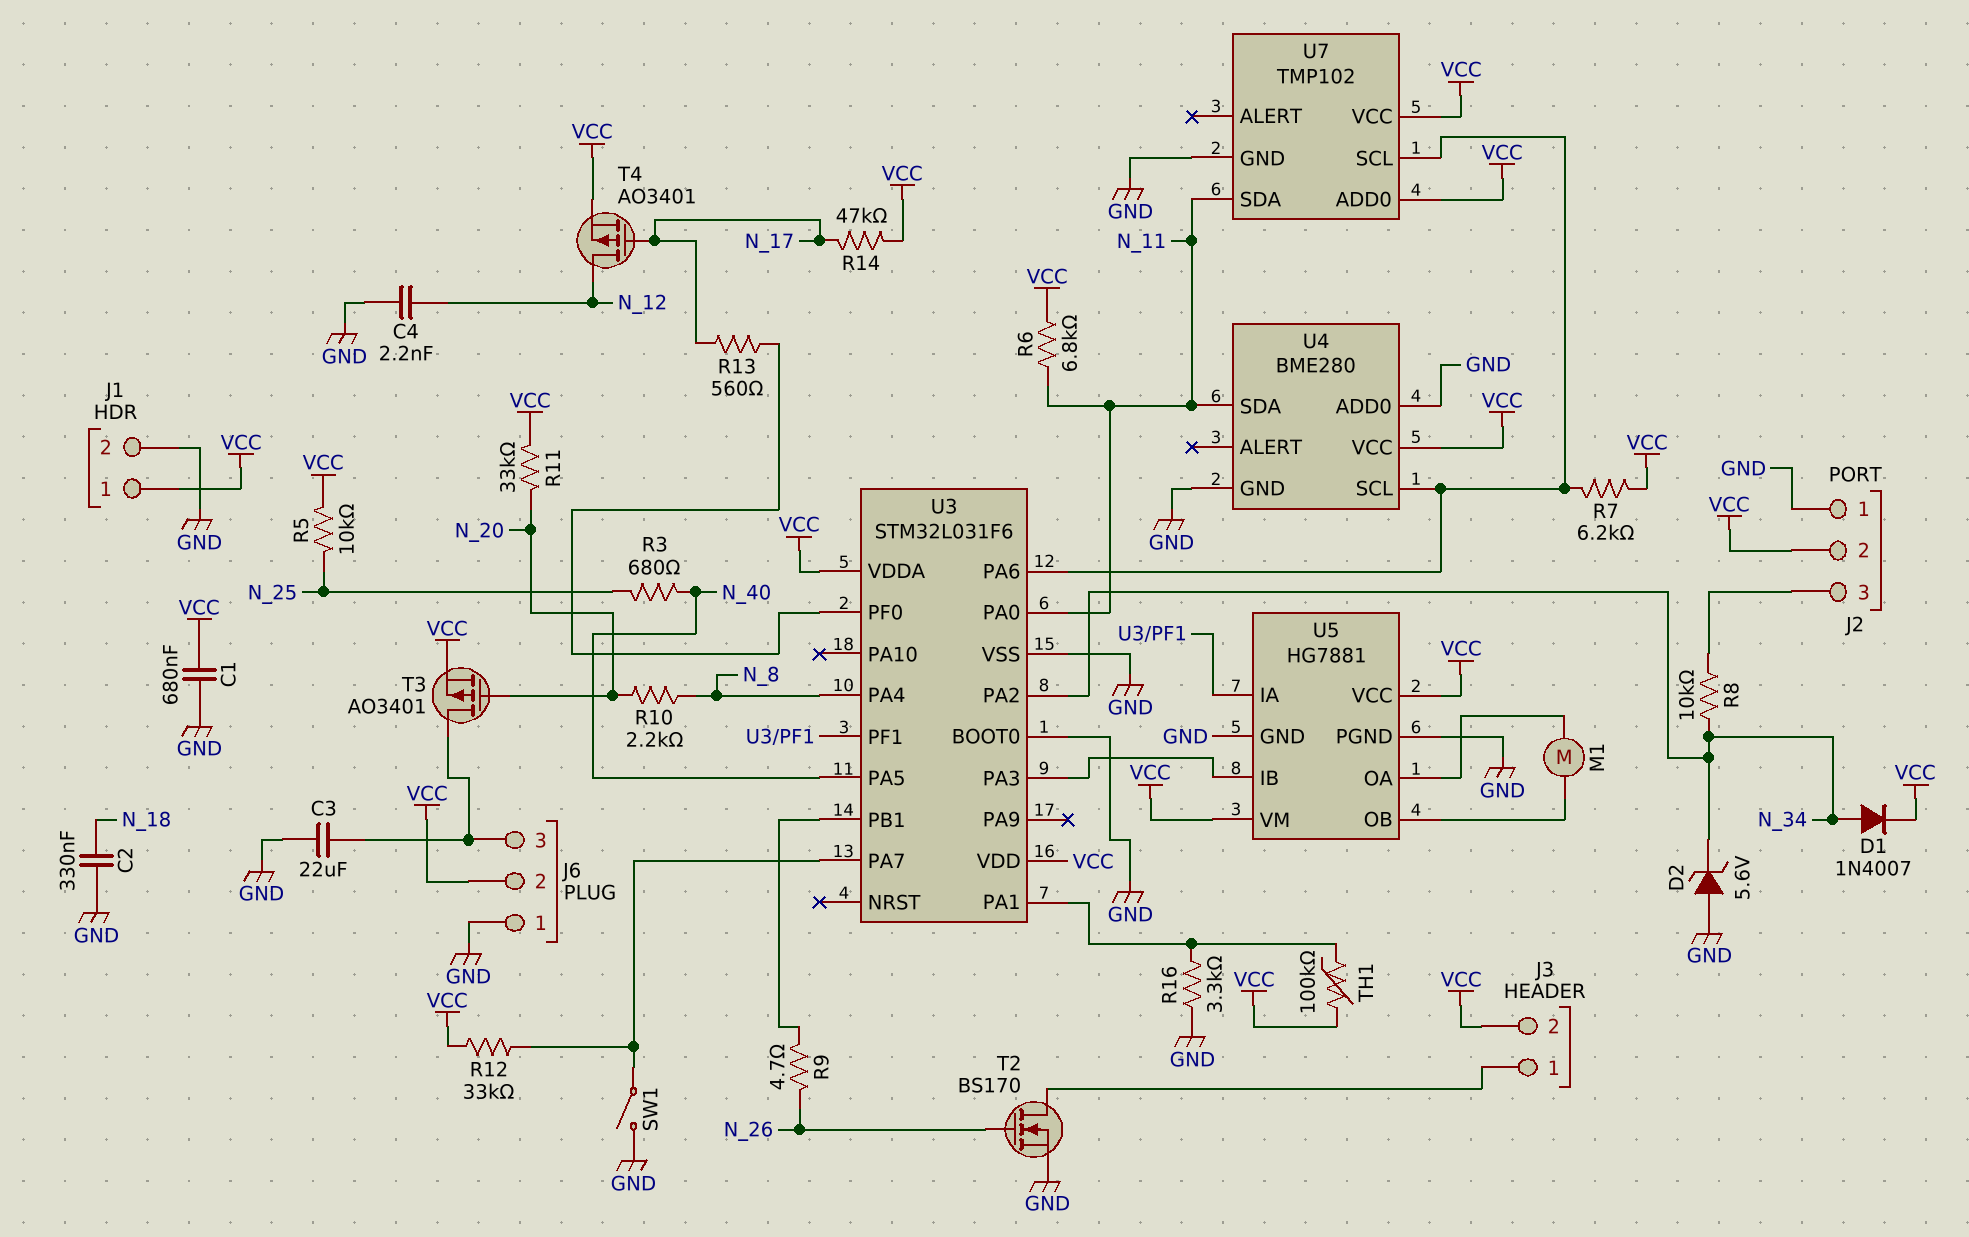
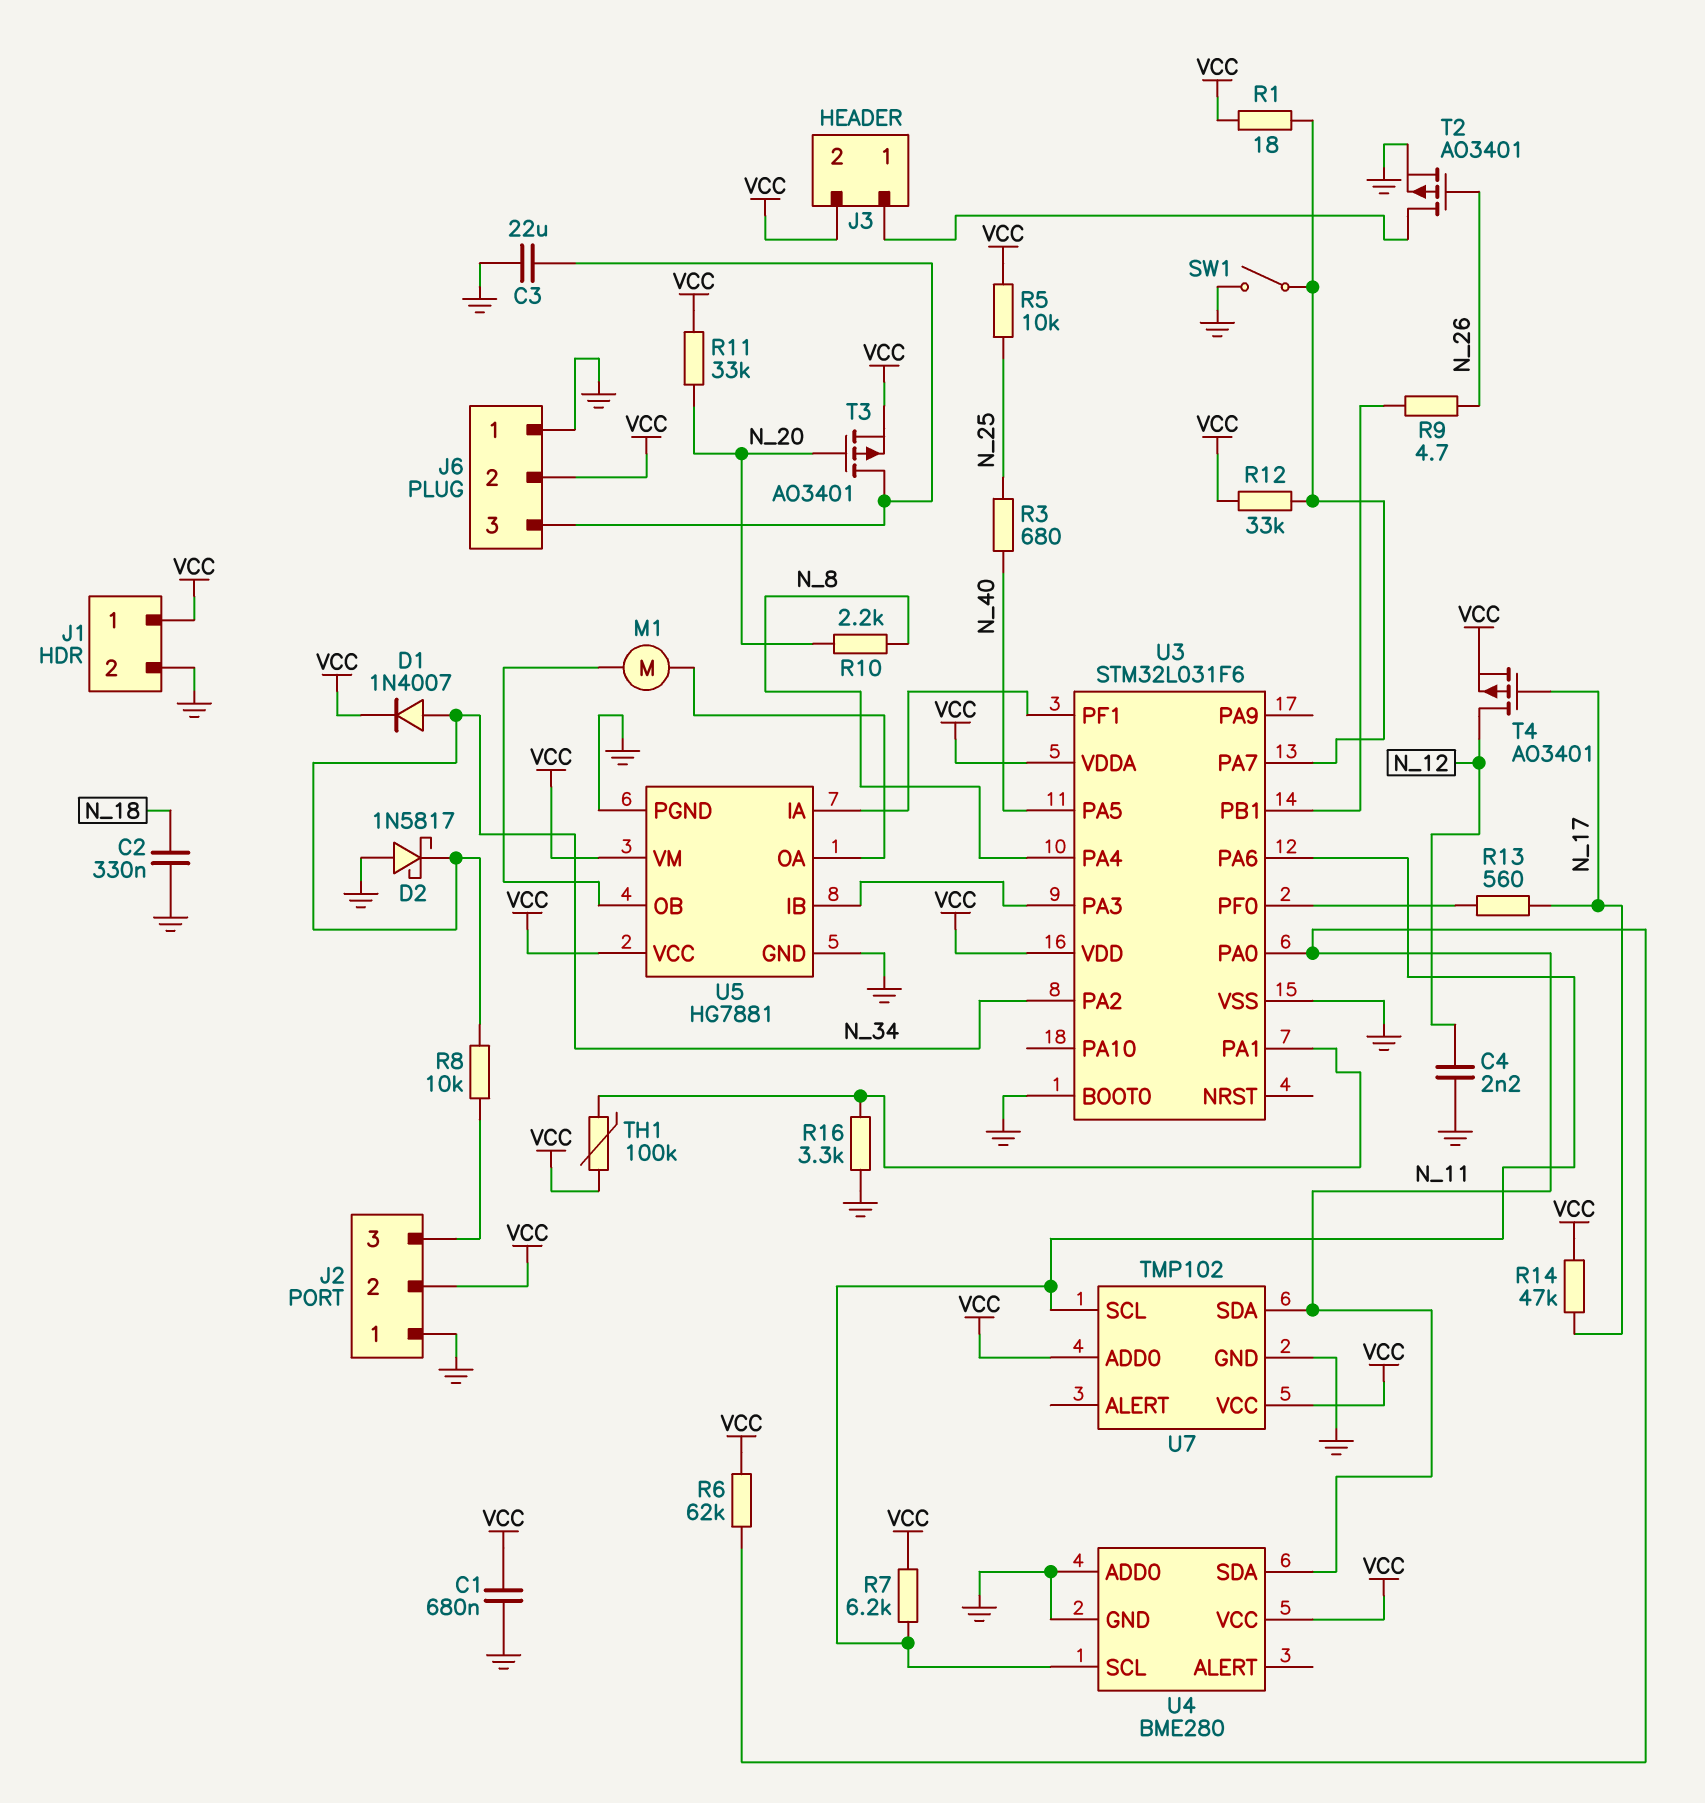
D2: zener 5.6V (A GND, K N_34) -> schottky 1N5817 (A GND, K N_34)
R1: none -> 18 (U3/PA7, VCC)
R6: 6.8k (N_11, VCC) -> 62k (N_11, VCC)
T2: NMOS BS170 (G N_26, D J3/1, S GND) -> PMOS AO3401 (G N_26, D J3/1, S GND)

